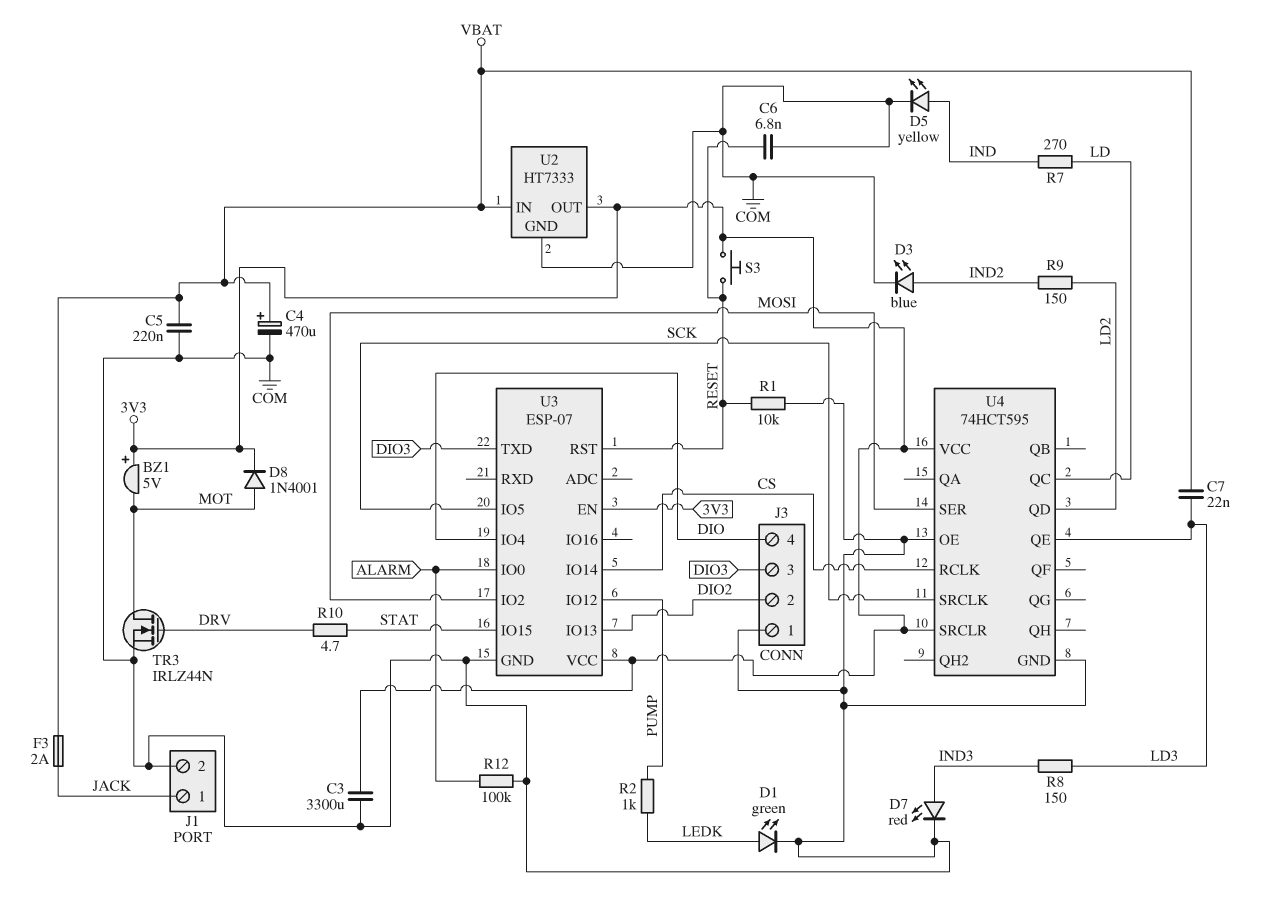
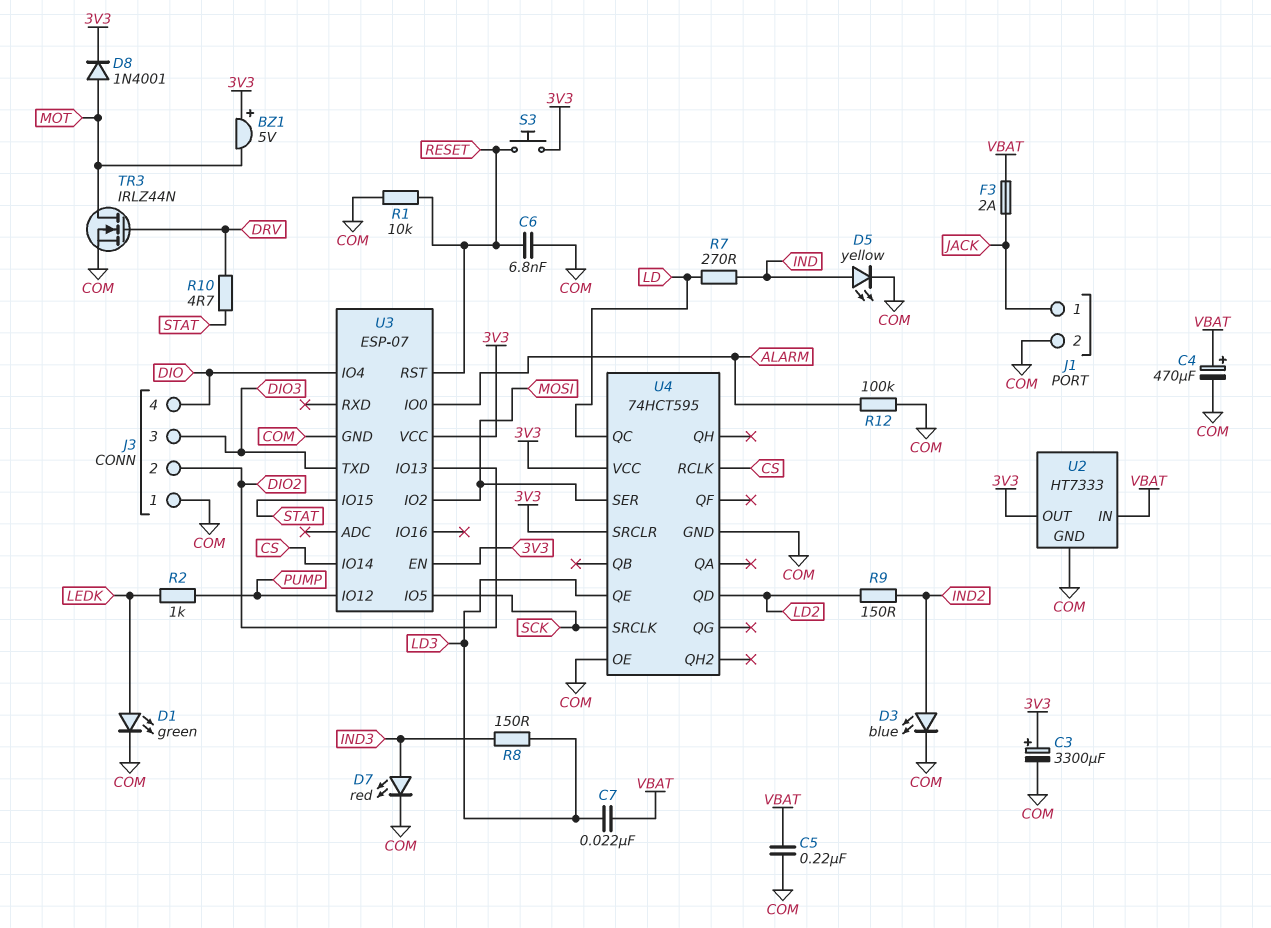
C3: 3300uF (3V3, COM) -> 3300uF (plus 3V3, minus COM)

